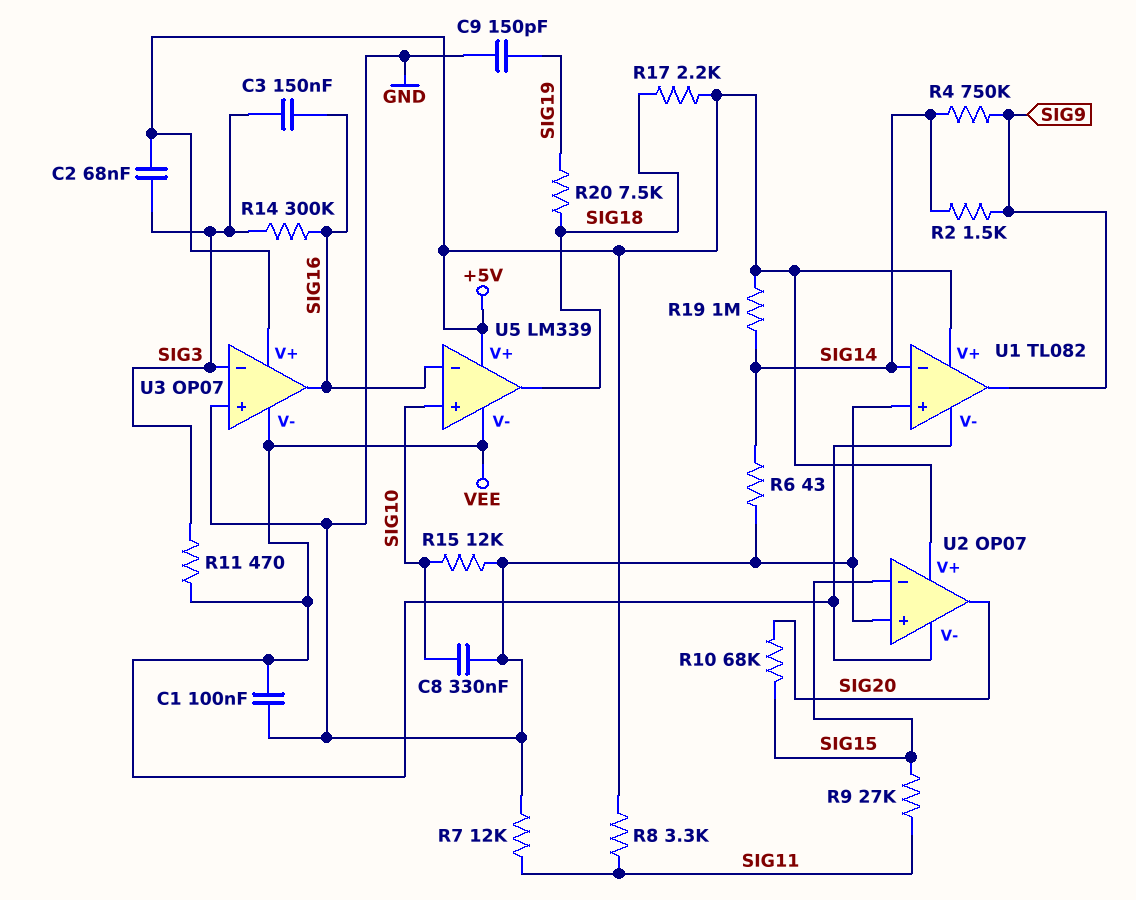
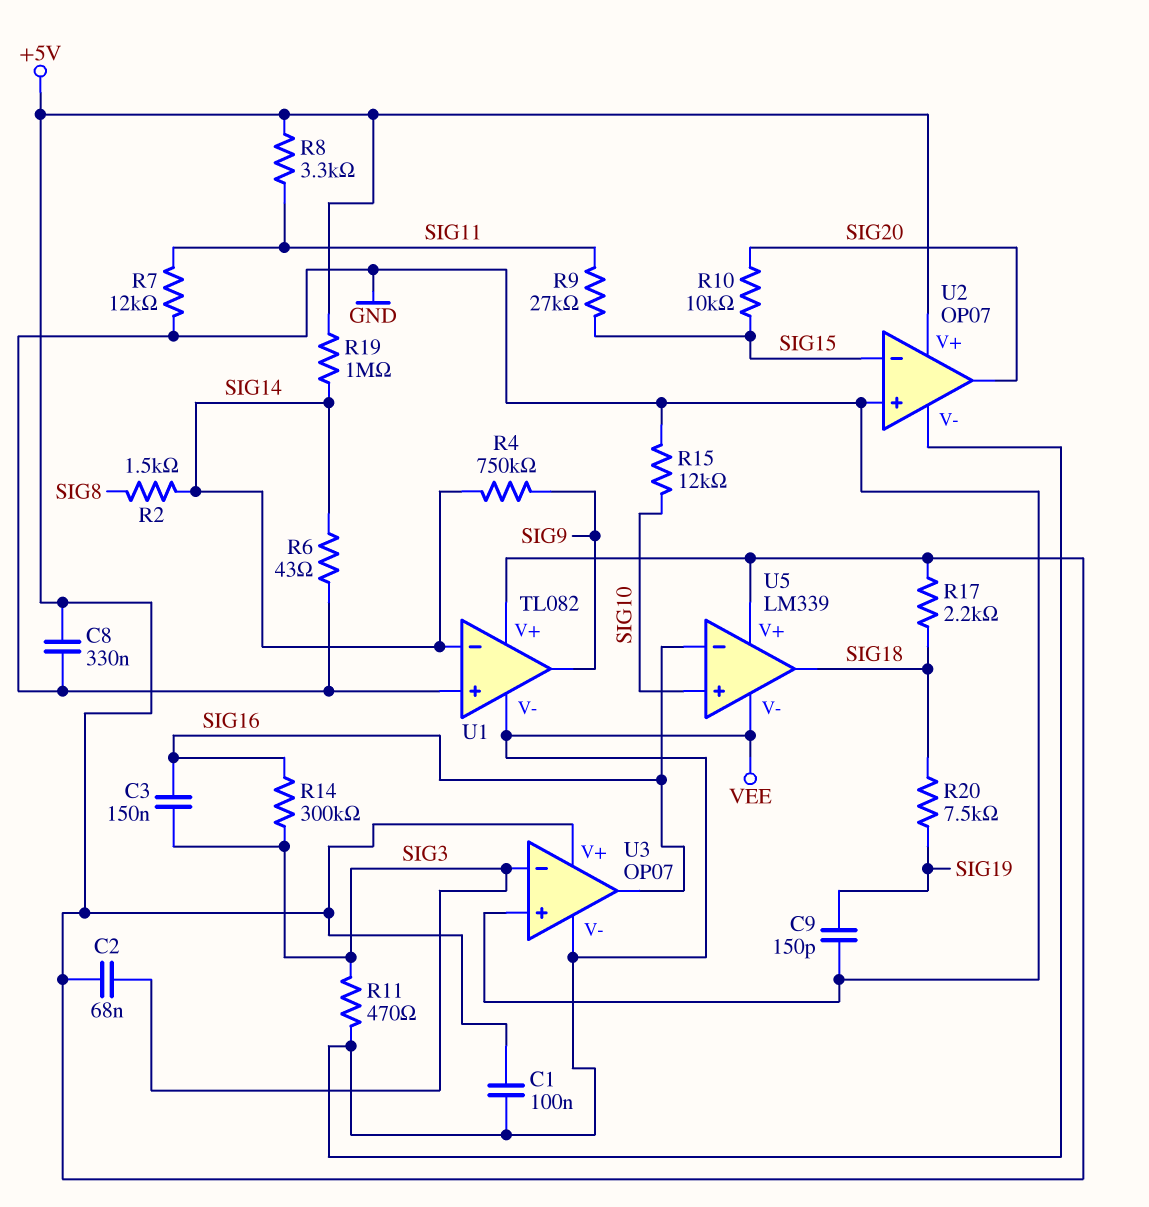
C1: 100nF (GND, VEE) -> 100nF (+5V, VEE)
C8: 330nF (GND, SIG10) -> 330nF (+5V, GND)
R2: 1.5k (SIG9, SIG14) -> 1.5k (SIG8, SIG14)
R10: 68k (SIG15, SIG20) -> 10k (SIG15, SIG20)

